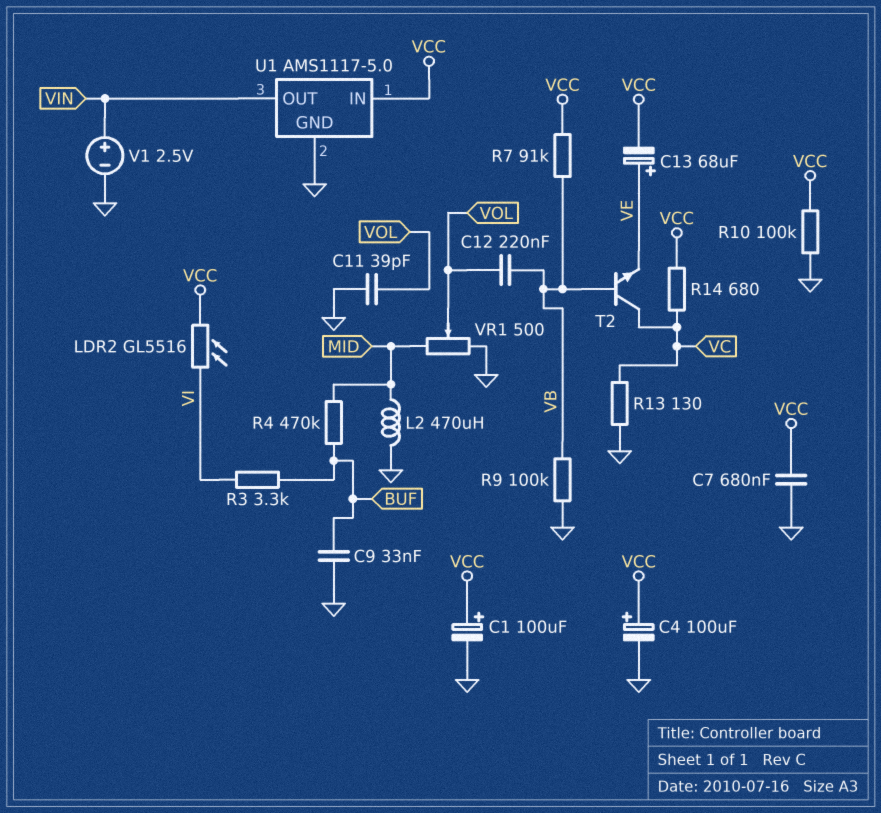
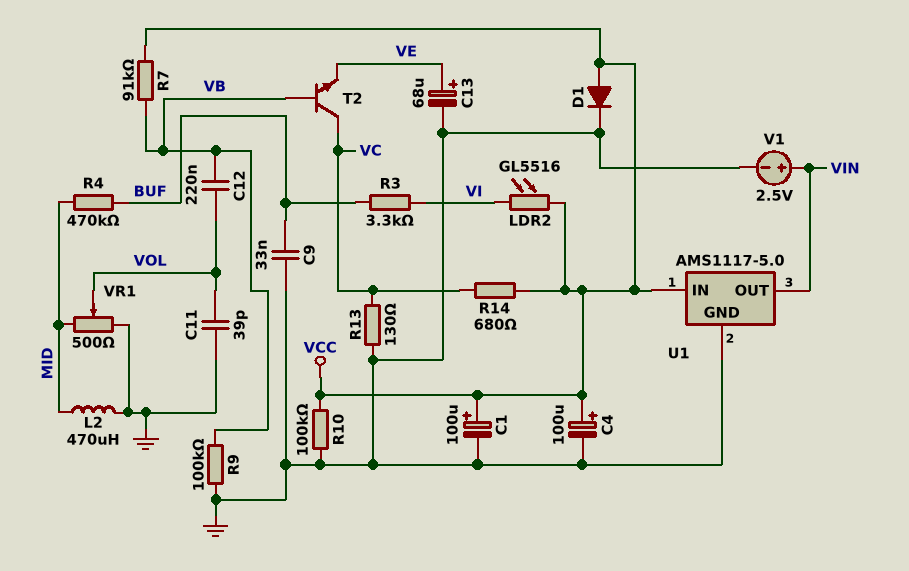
C7: 680nF (GND, VCC) -> none
C13: 68uF (plus VE, minus VCC) -> 68uF (plus VE, minus GND)
D1: none -> diode (A VCC, K GND)

